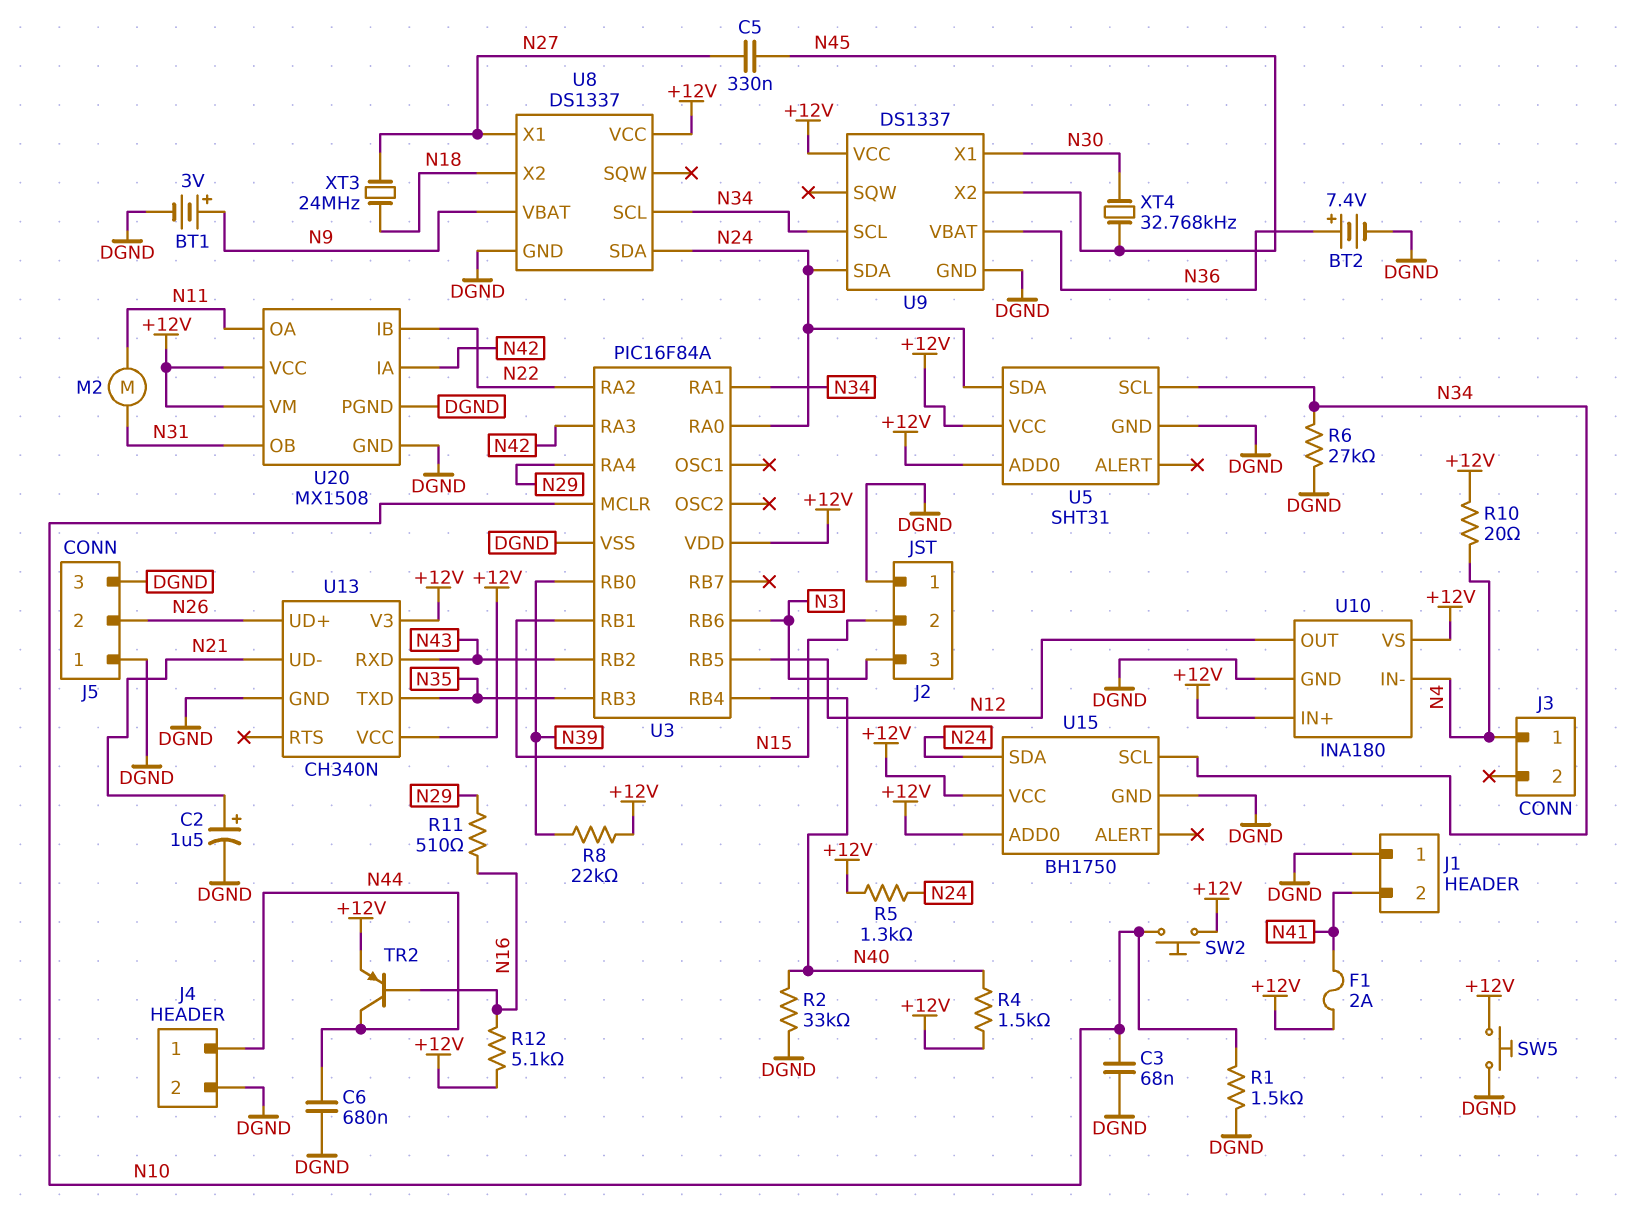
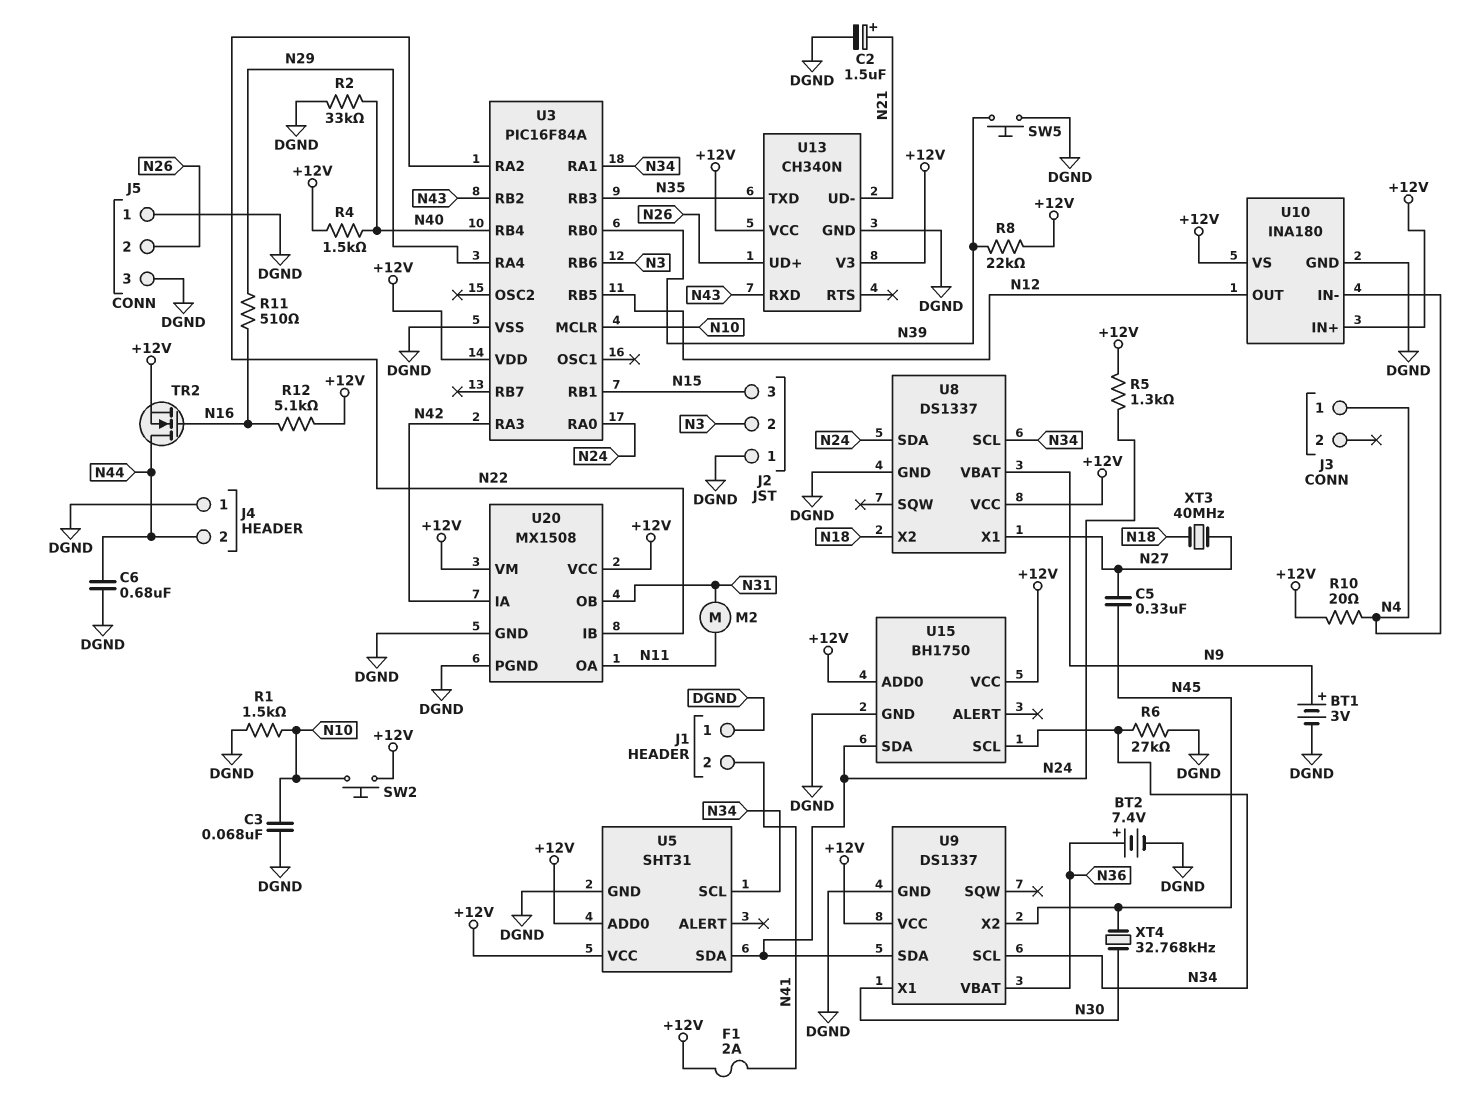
J2 pin 2: N15 -> N3
J2 pin 3: N3 -> N15
J4 pin 1: N44 -> DGND
J4 pin 2: DGND -> N44
SW5: button (+12V, DGND) -> button (DGND, N39)
TR2: PNP (B N16, C N44, E +12V) -> NMOS (G N16, D N44, S +12V)
XT3: 24MHz (N18, N27) -> 40MHz (N18, N27)

